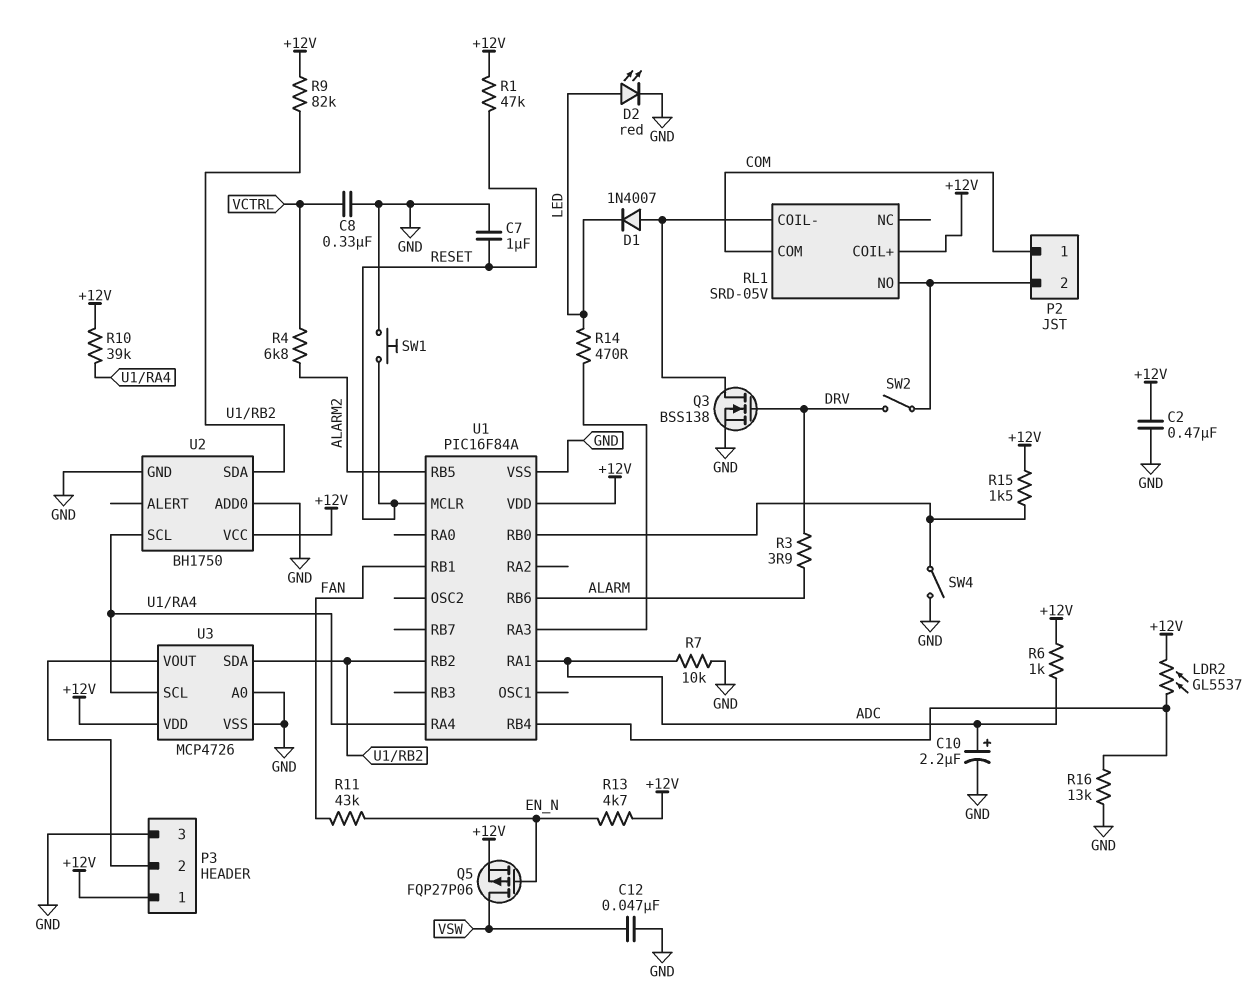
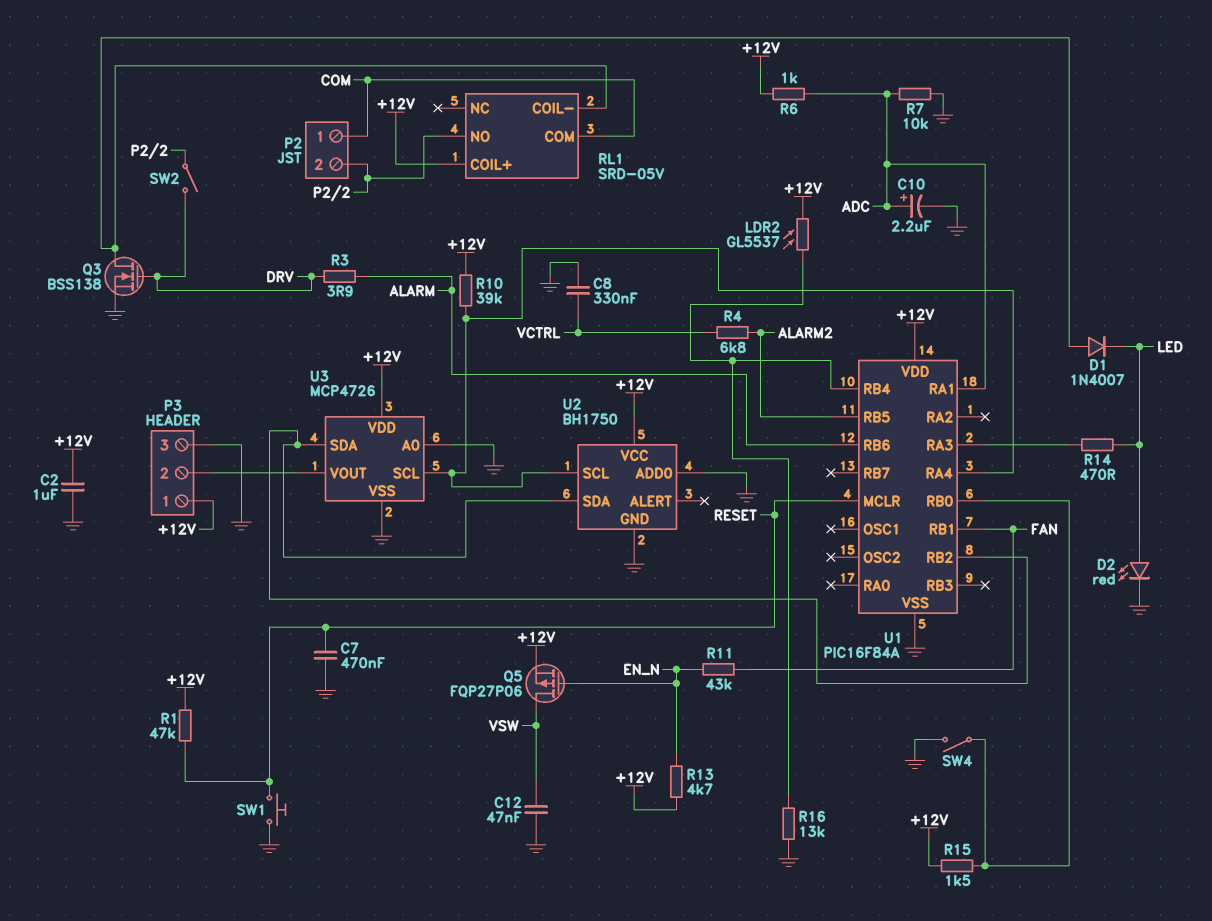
C2: 470nF (+12V, GND) -> 1uF (+12V, GND)
C7: 1uF (GND, RESET) -> 470nF (GND, RESET)
R9: 82k (+12V, U1/RB2) -> none

